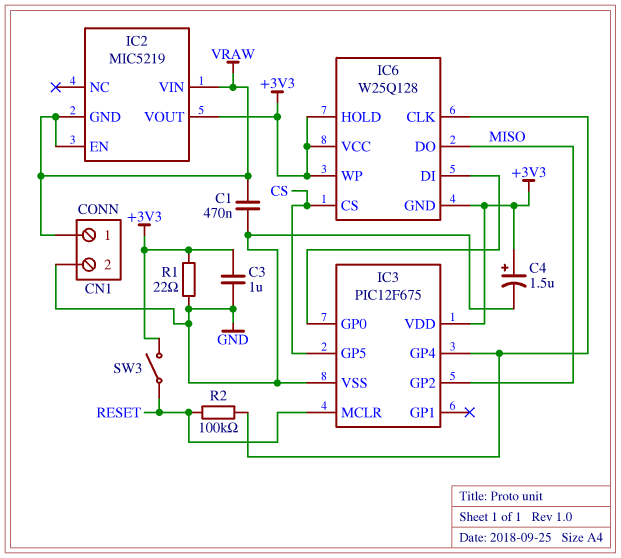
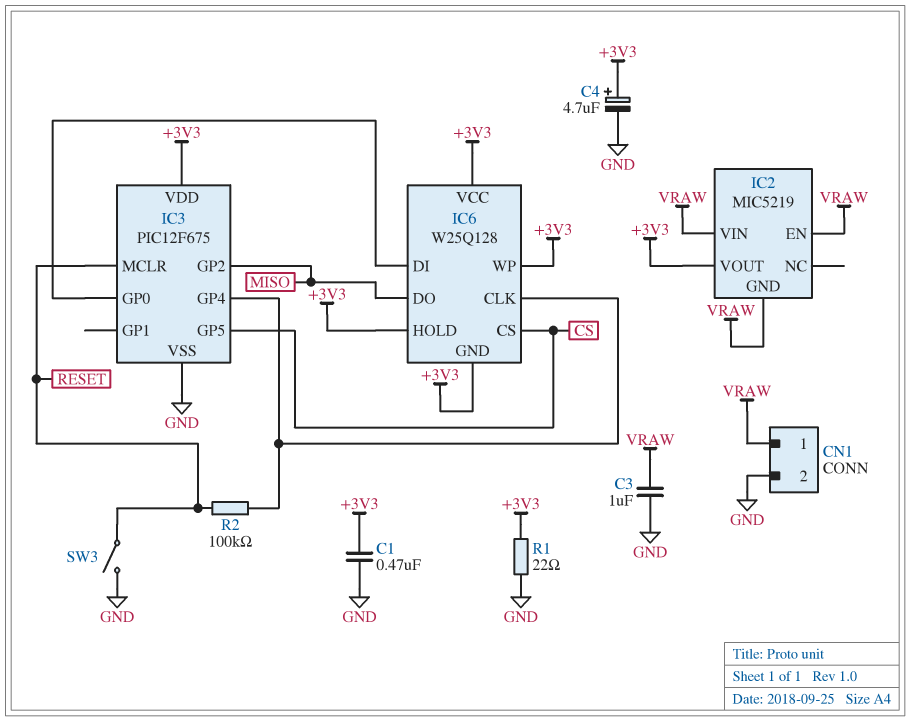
C1: 470nF (GND, VRAW) -> 470nF (+3V3, GND)
C3: 1uF (+3V3, GND) -> 1uF (GND, VRAW)
C4: 1.5uF (plus +3V3, minus GND) -> 4.7uF (plus +3V3, minus GND)
SW3: switch (+3V3, RESET) -> switch (GND, RESET)

